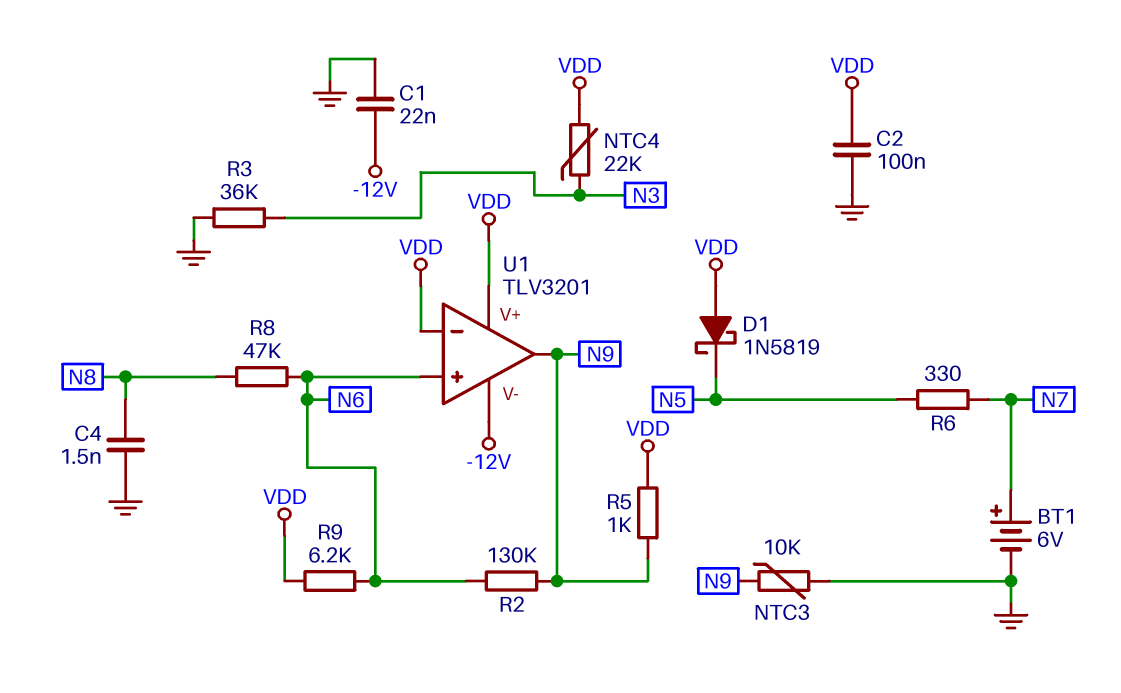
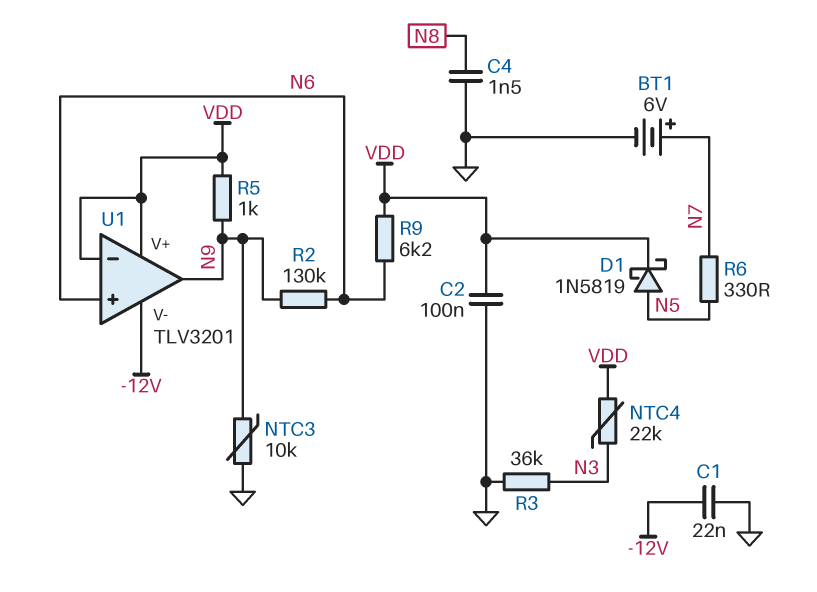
D1: schottky 1N5819 (A VDD, K N5) -> schottky 1N5819 (A N5, K VDD)
R8: 47k (N6, N8) -> none

